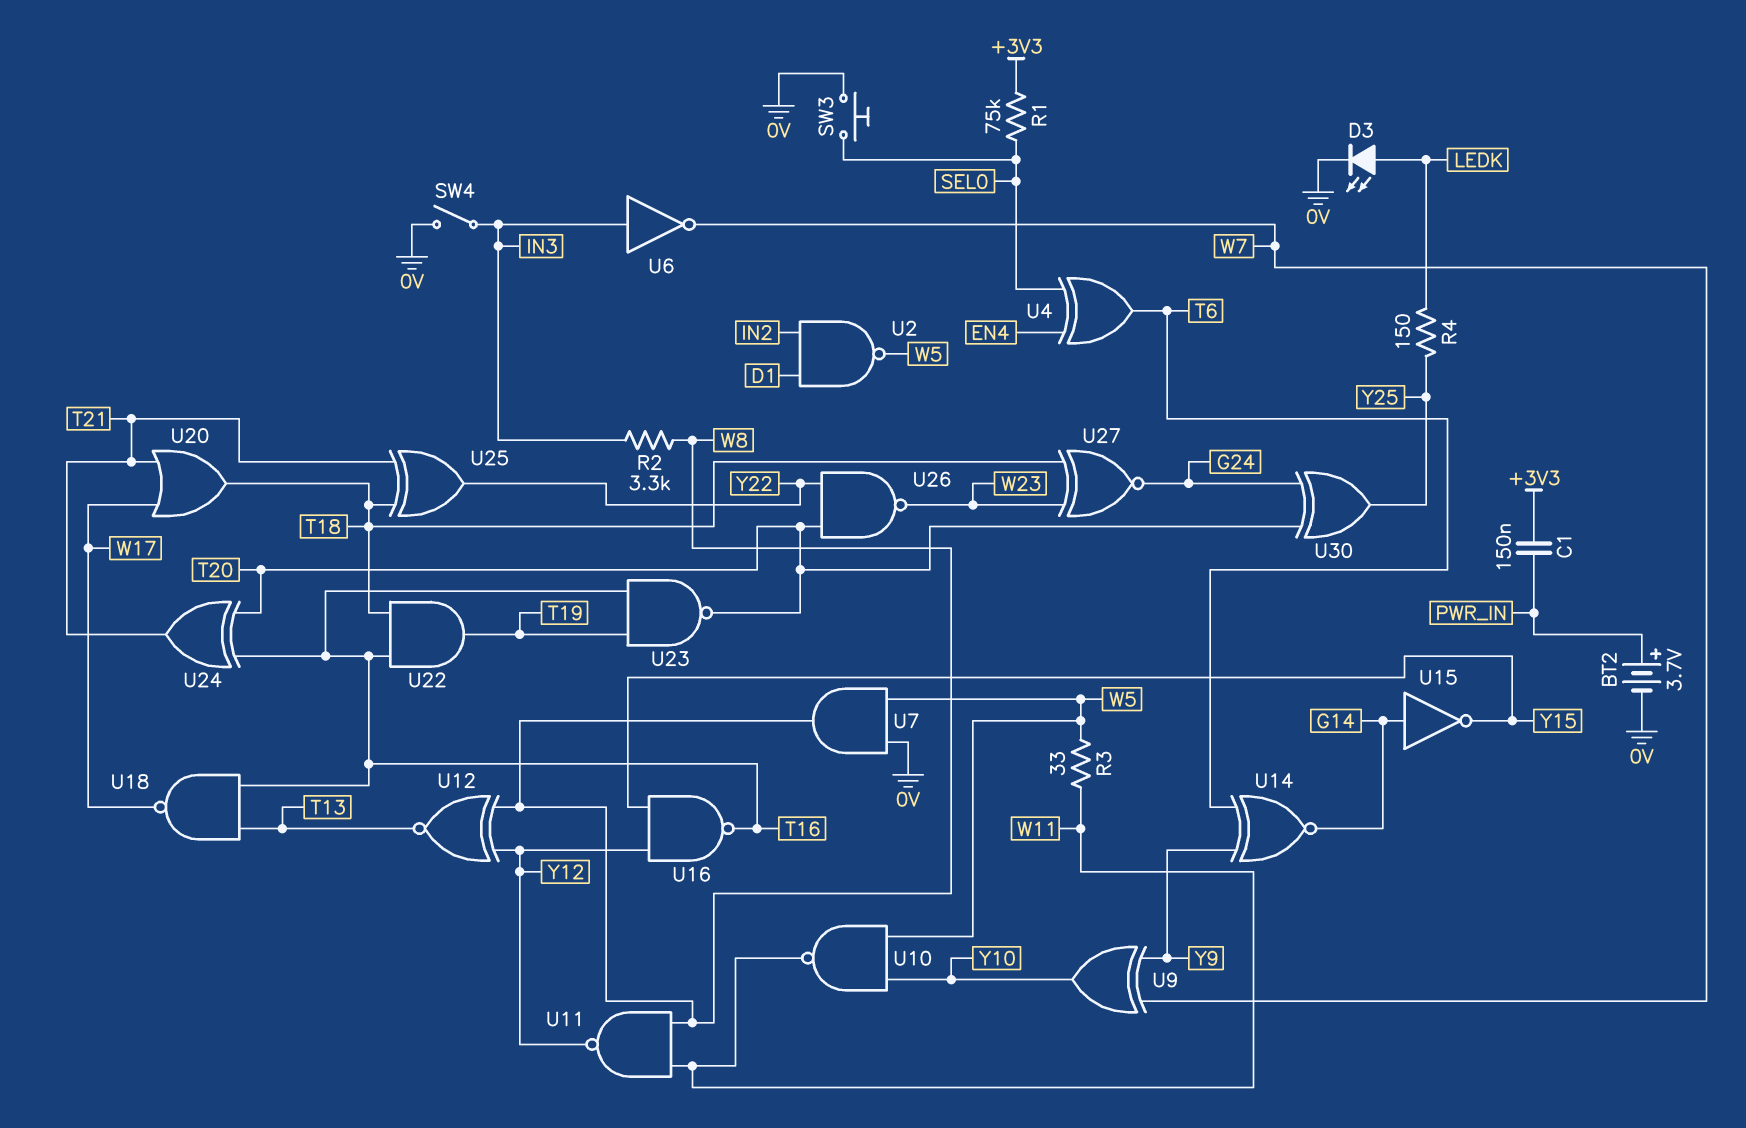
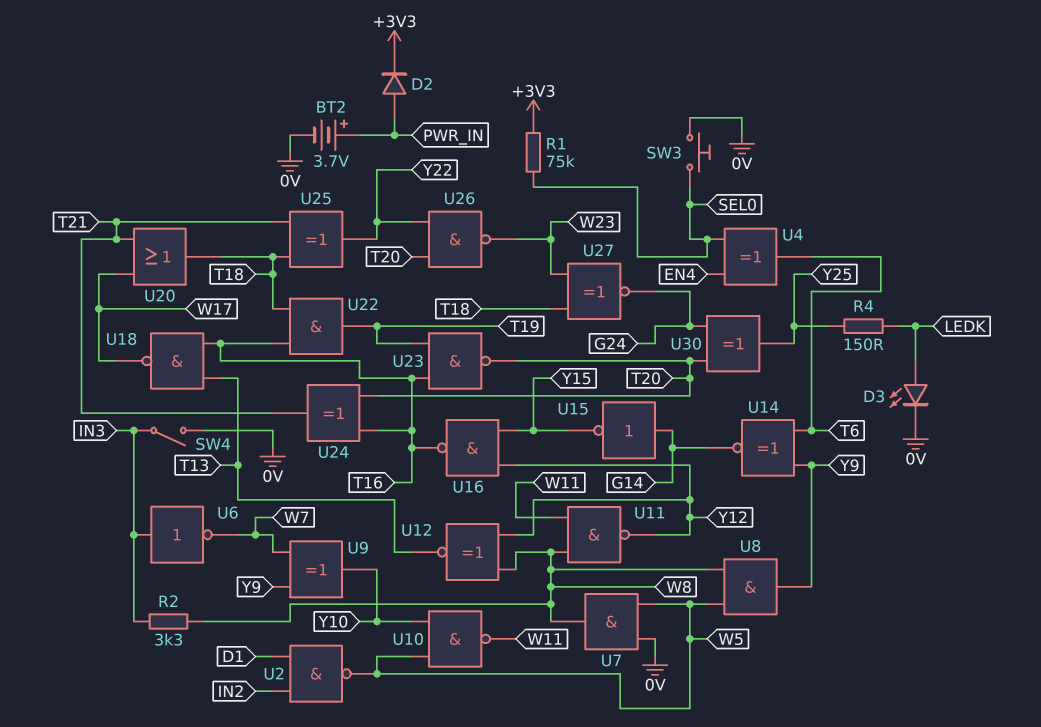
C1: 150nF (+3V3, PWR_IN) -> none
D2: none -> diode (A PWR_IN, K +3V3)
R3: 33 (W5, W11) -> none
U8: none -> AND (in W5, in W8, out Y9)

